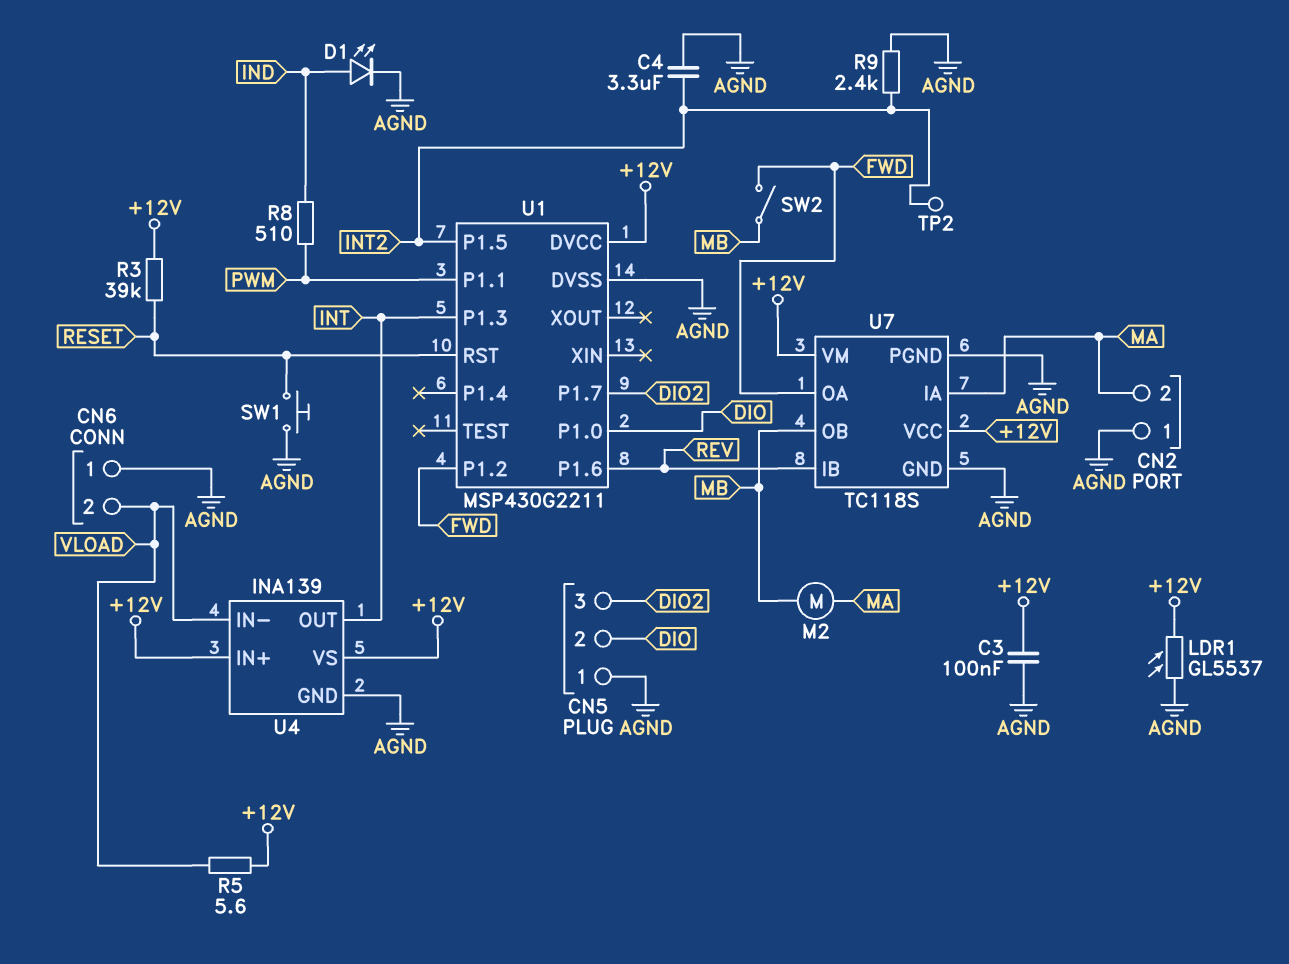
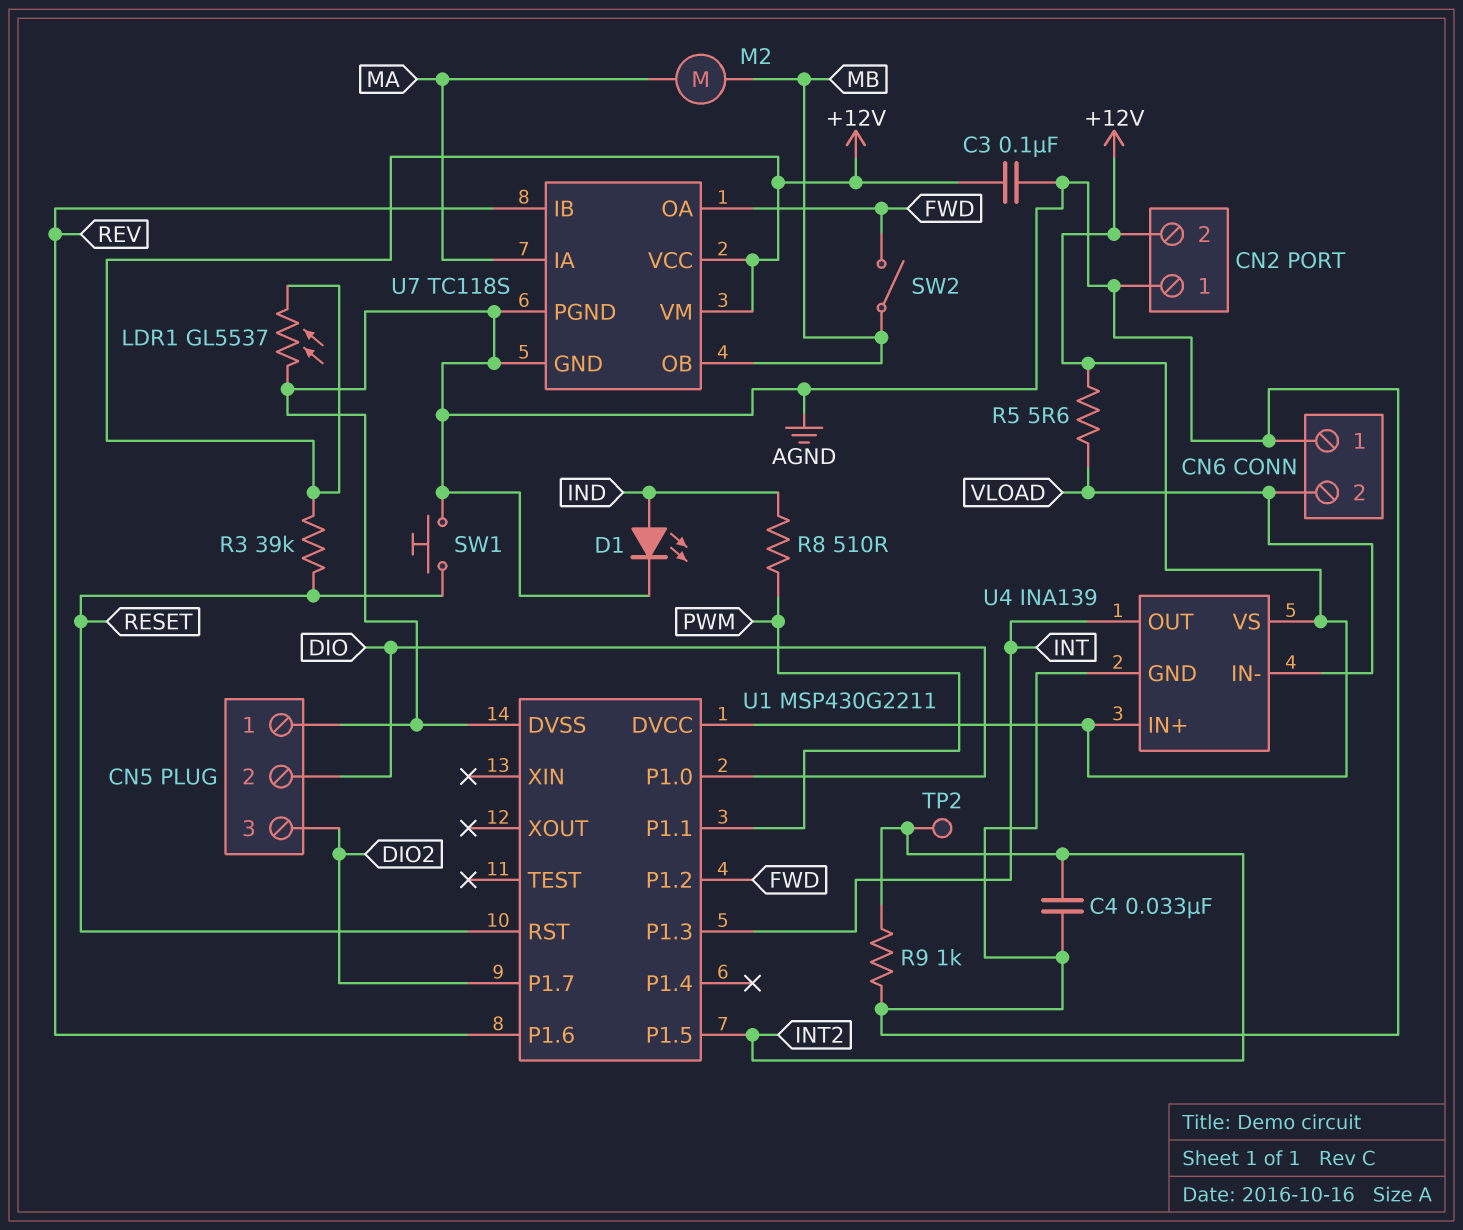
C4: 3.3uF (AGND, INT2) -> 33nF (AGND, INT2)
CN2 pin 2: MA -> +12V
R9: 2.4k (AGND, INT2) -> 1k (AGND, INT2)

